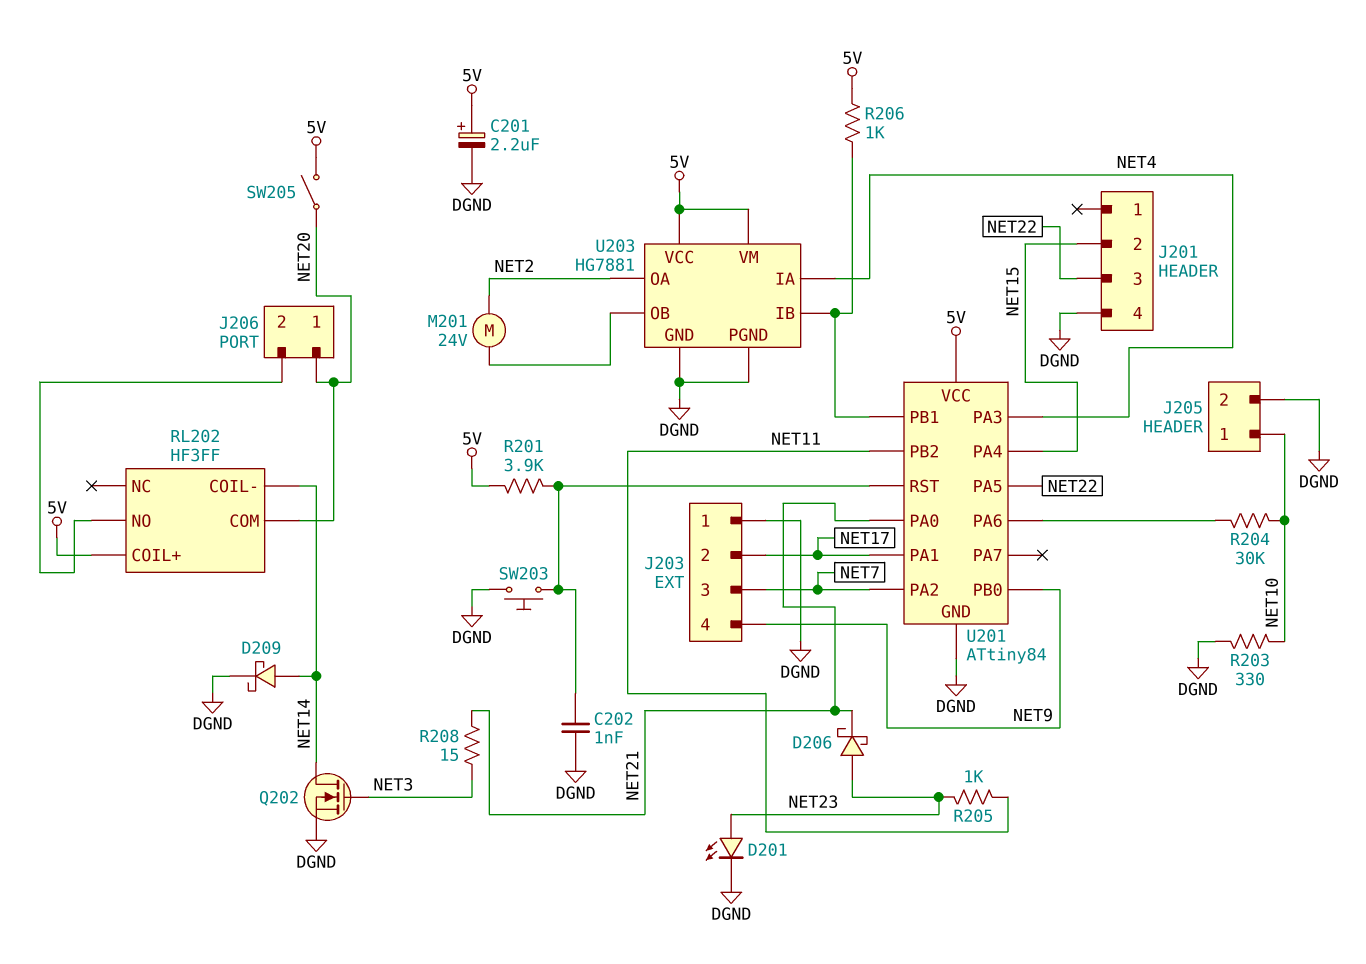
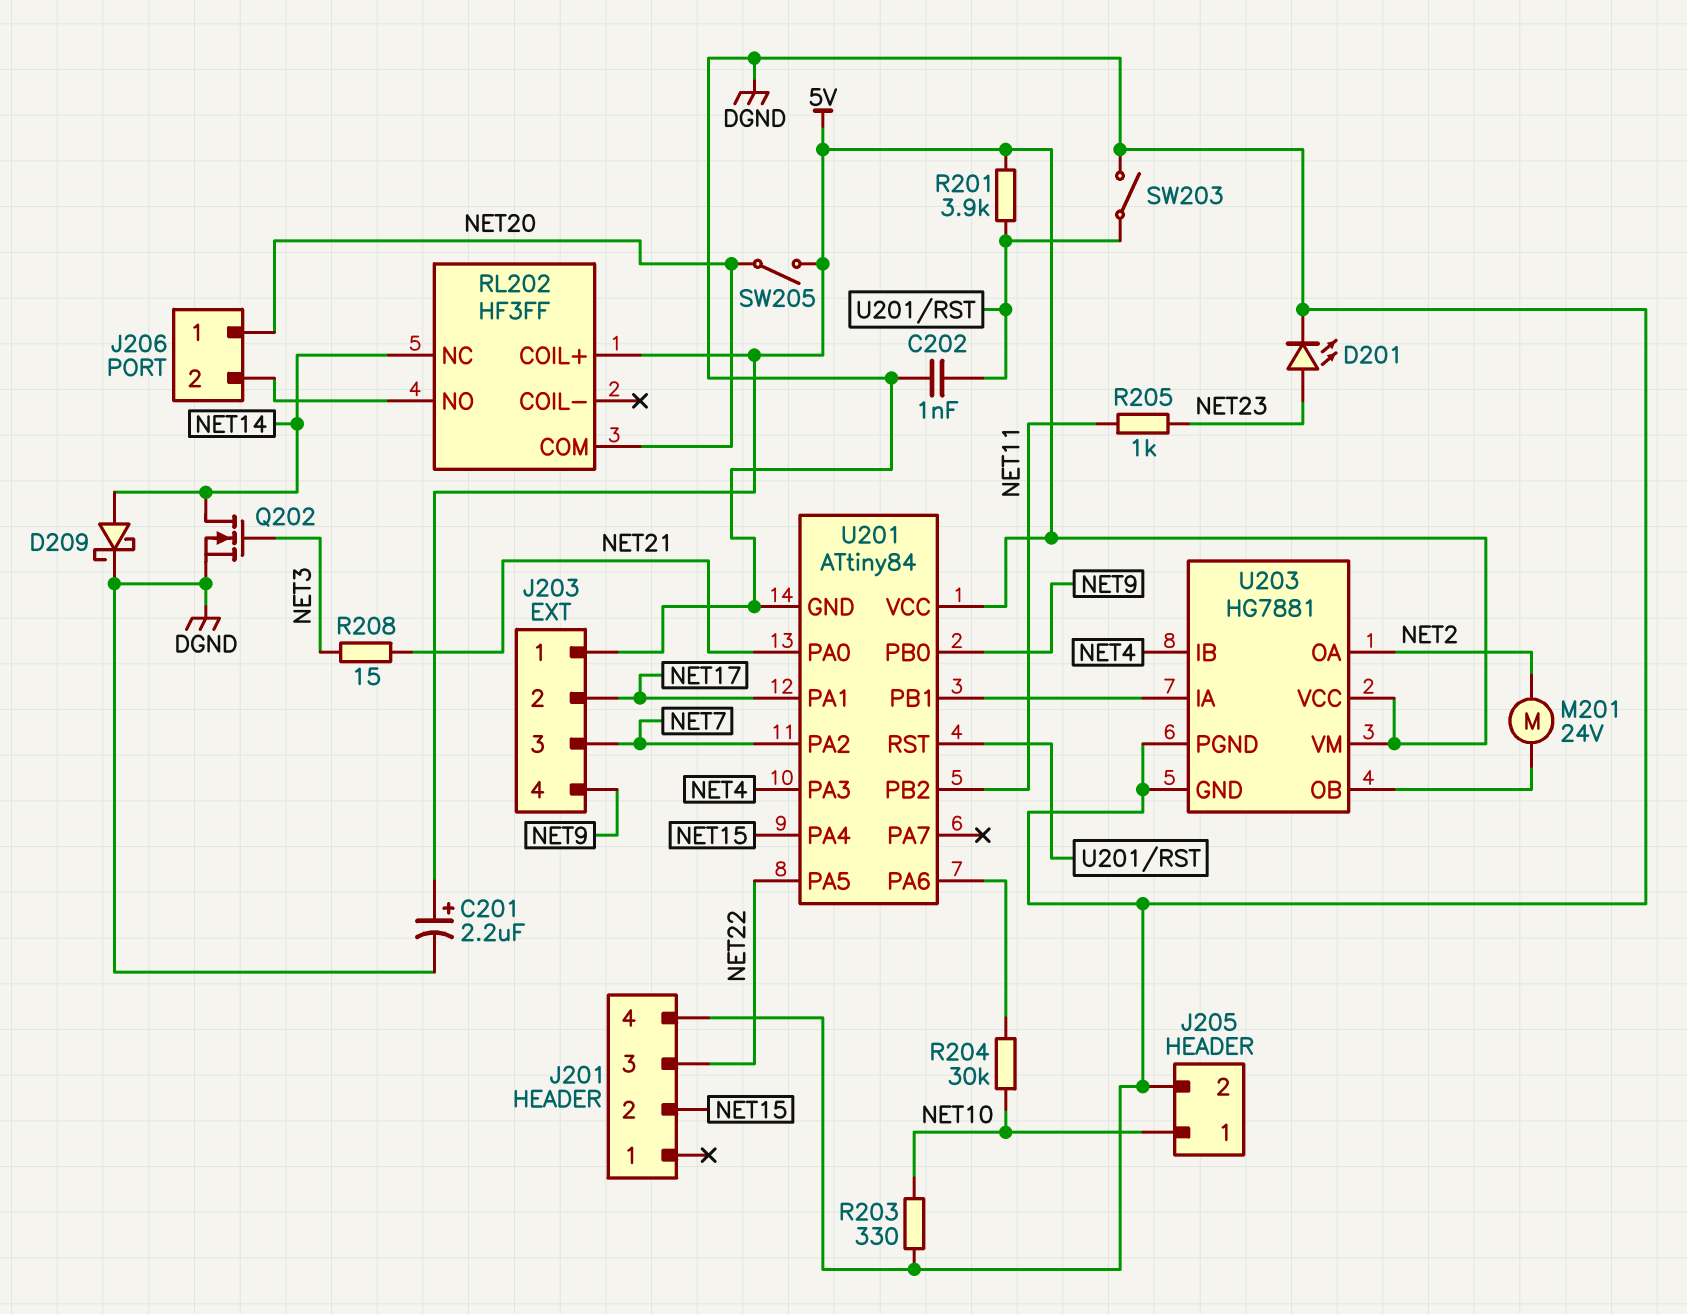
D206: schottky (A NET23, K NET21) -> none
R206: 1k (5V, U201/PB1) -> none
RL202 pin COIL-: NET14 -> none
RL202 pin NC: none -> NET14
SW203: button (DGND, U201/RST) -> switch (DGND, U201/RST)
U203 pin IA: NET4 -> U201/PB1
U203 pin IB: U201/PB1 -> NET4

